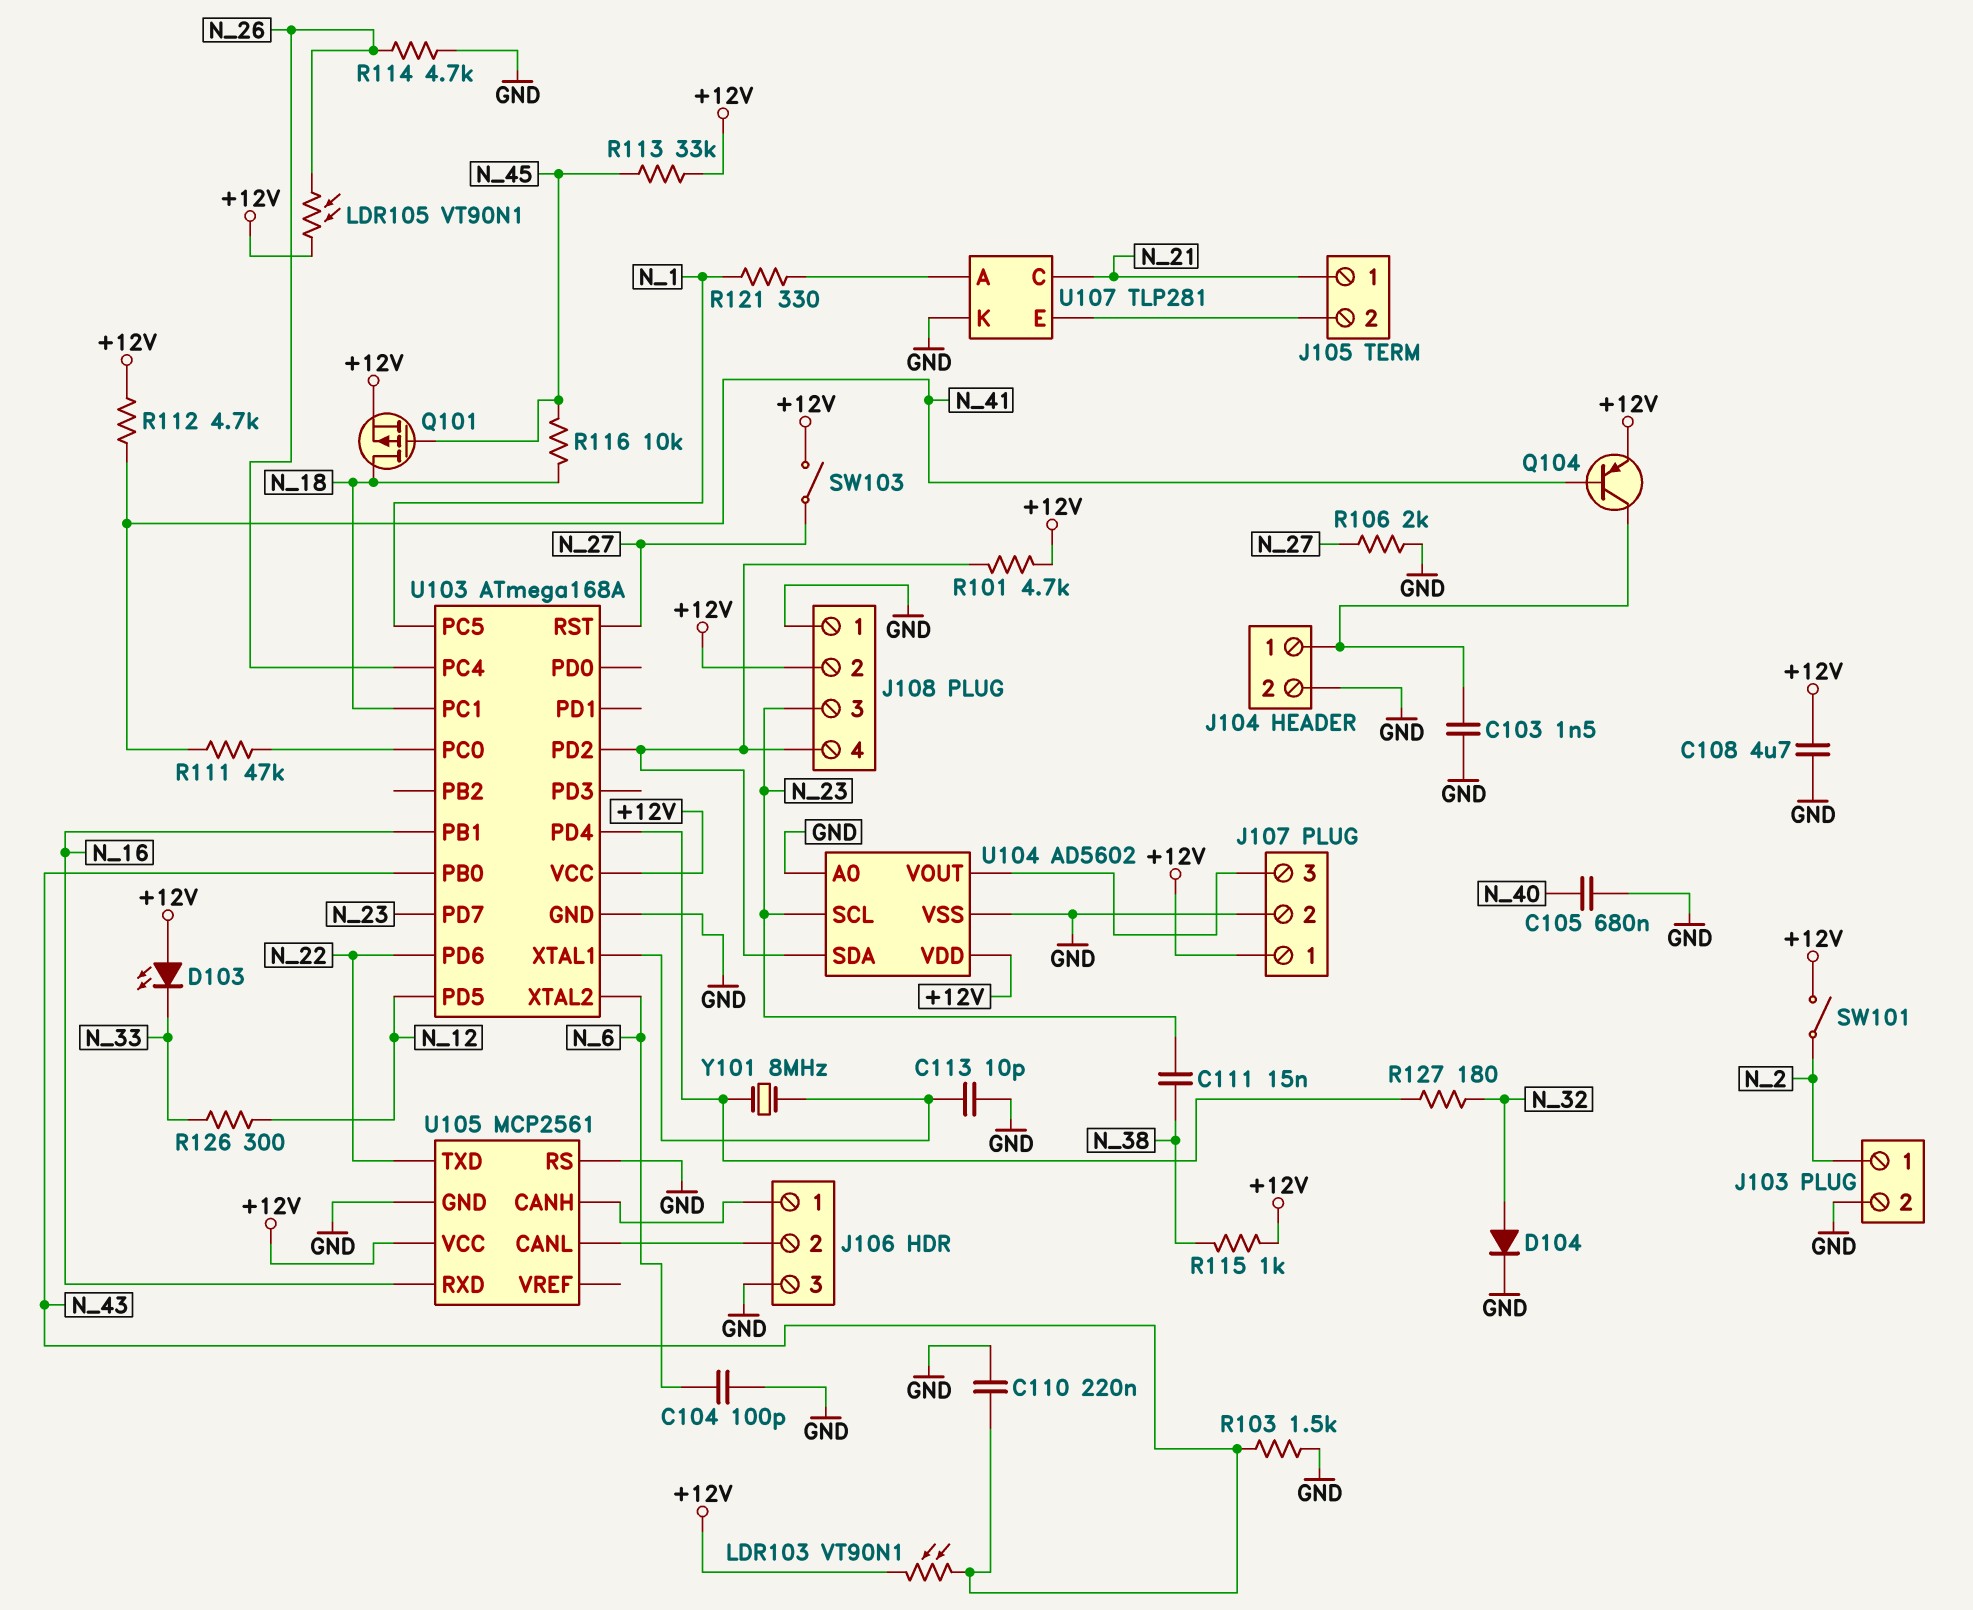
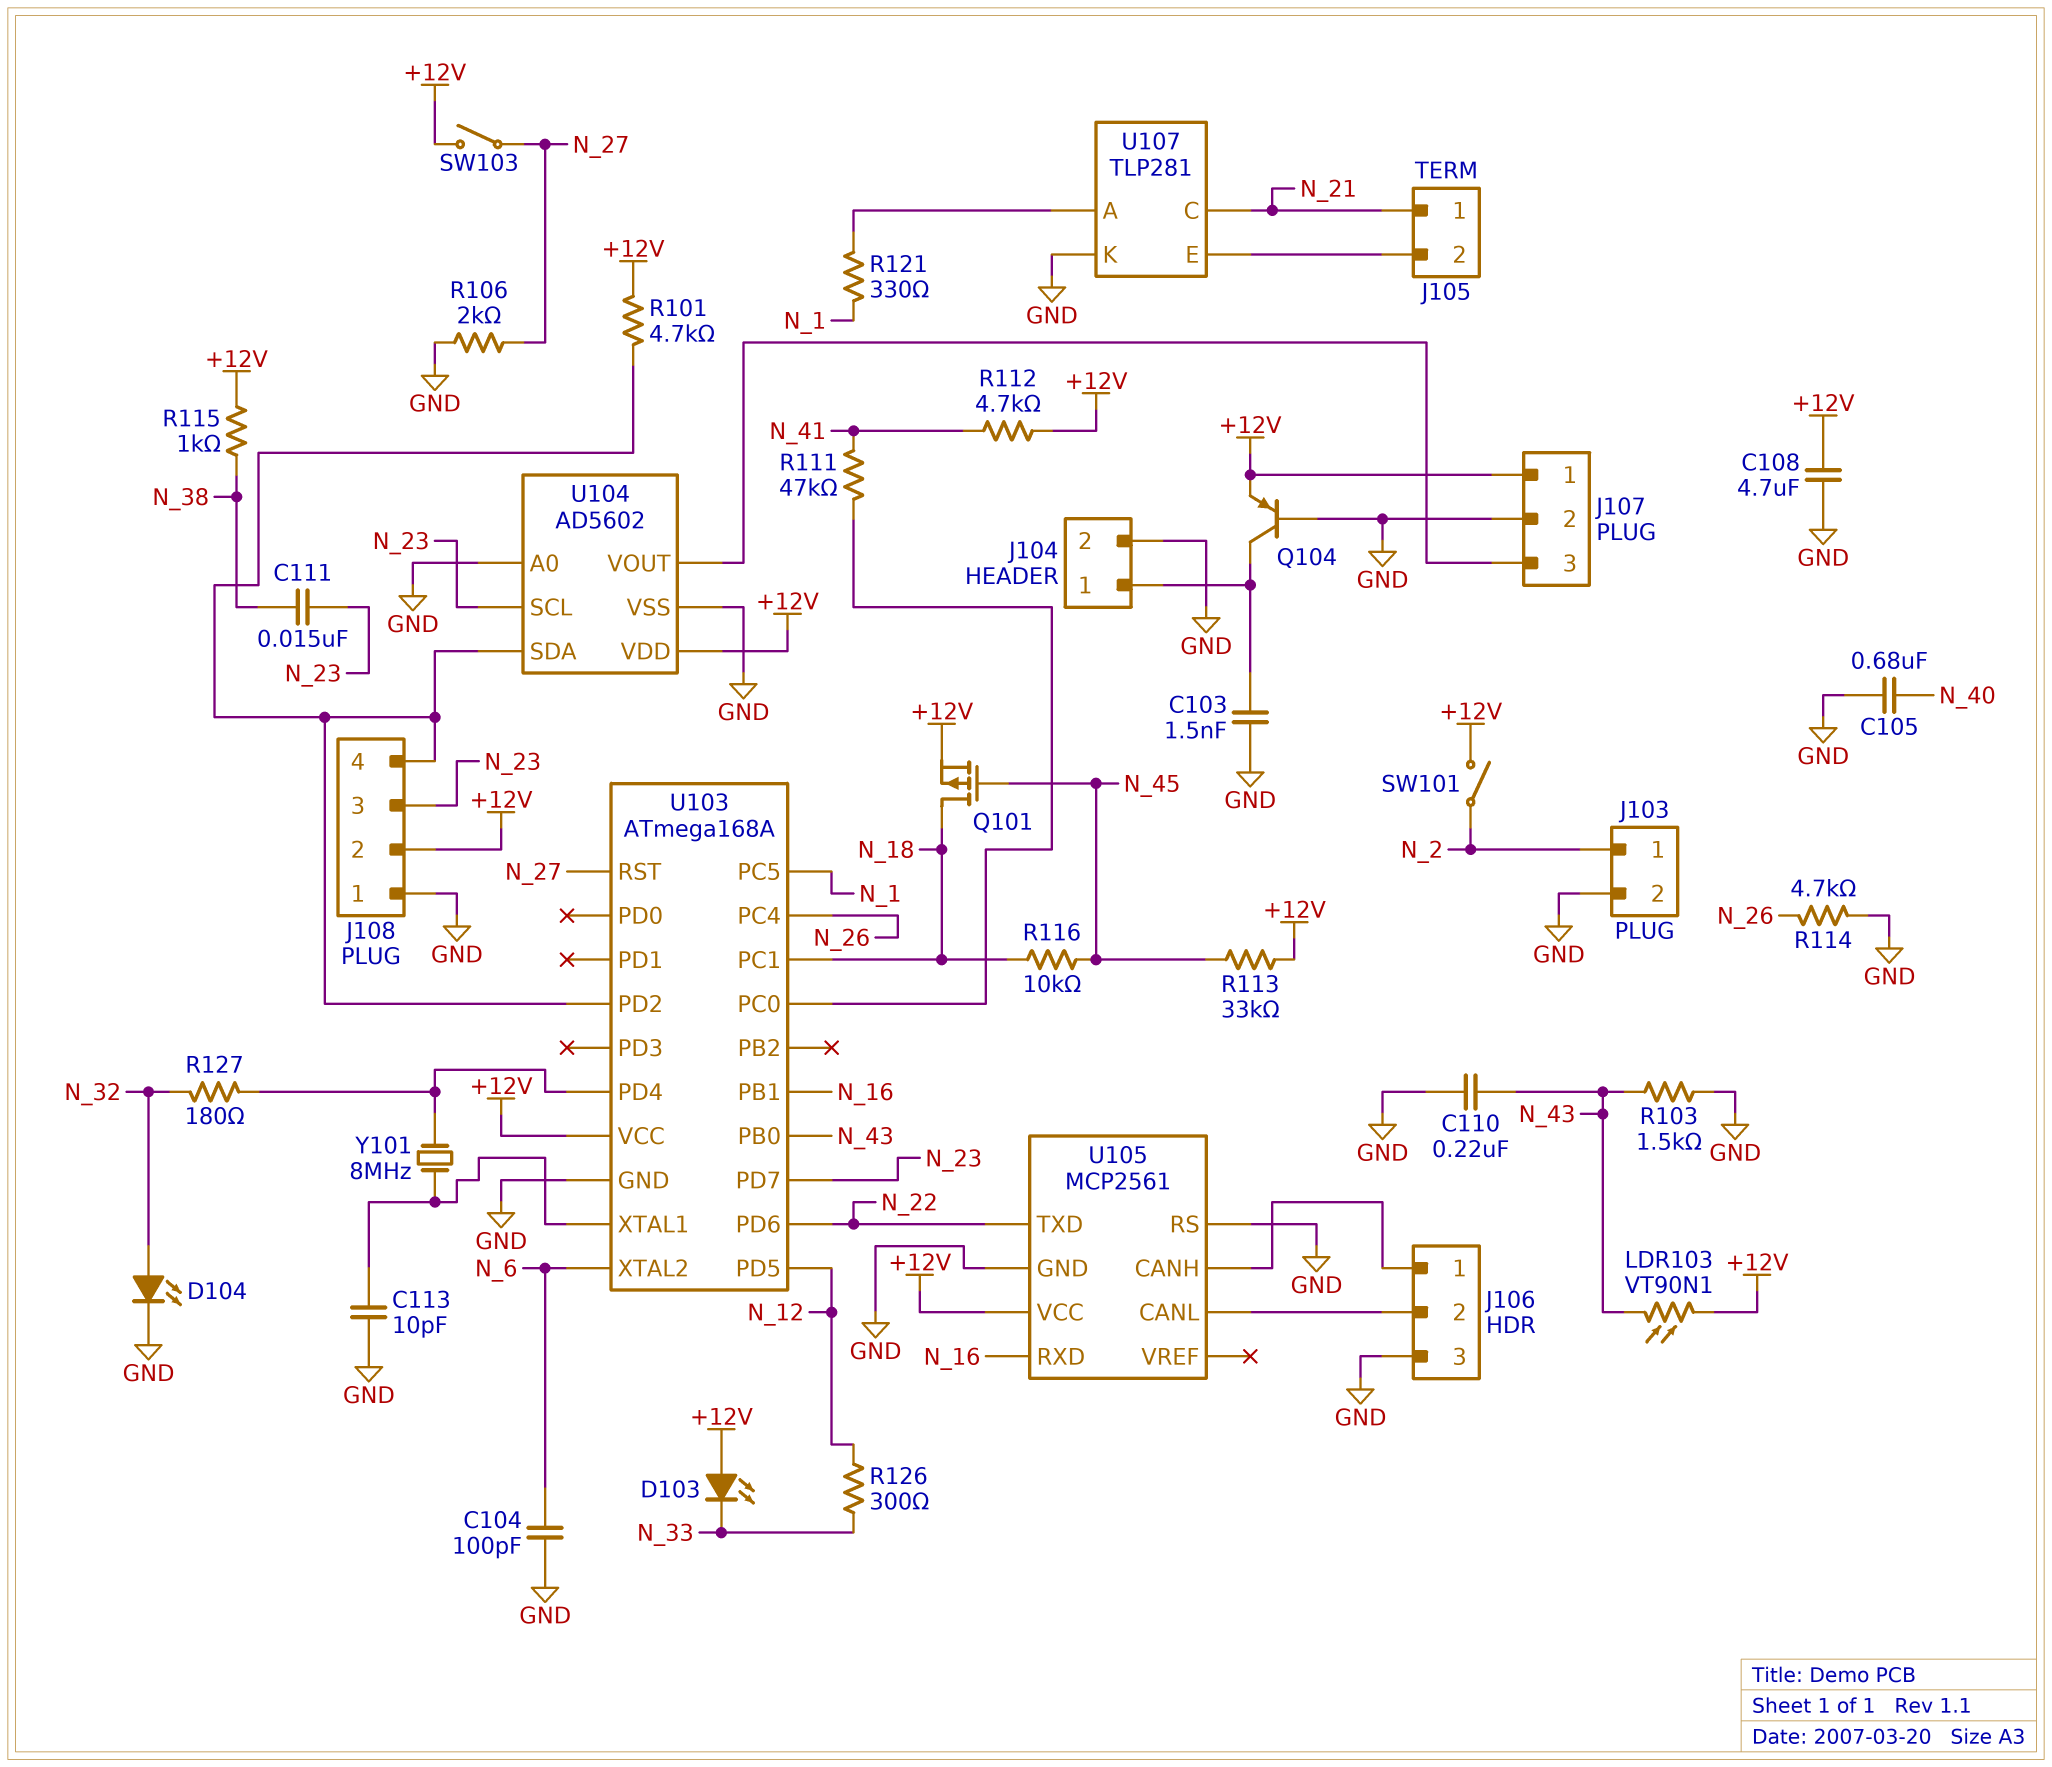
D104: diode (A N_32, K GND) -> LED (A N_32, K GND)
LDR105: VT90N1 (+12V, N_26) -> none
Q104: PNP (B N_41, C J104/1, E +12V) -> PNP (B GND, C J104/1, E +12V)

